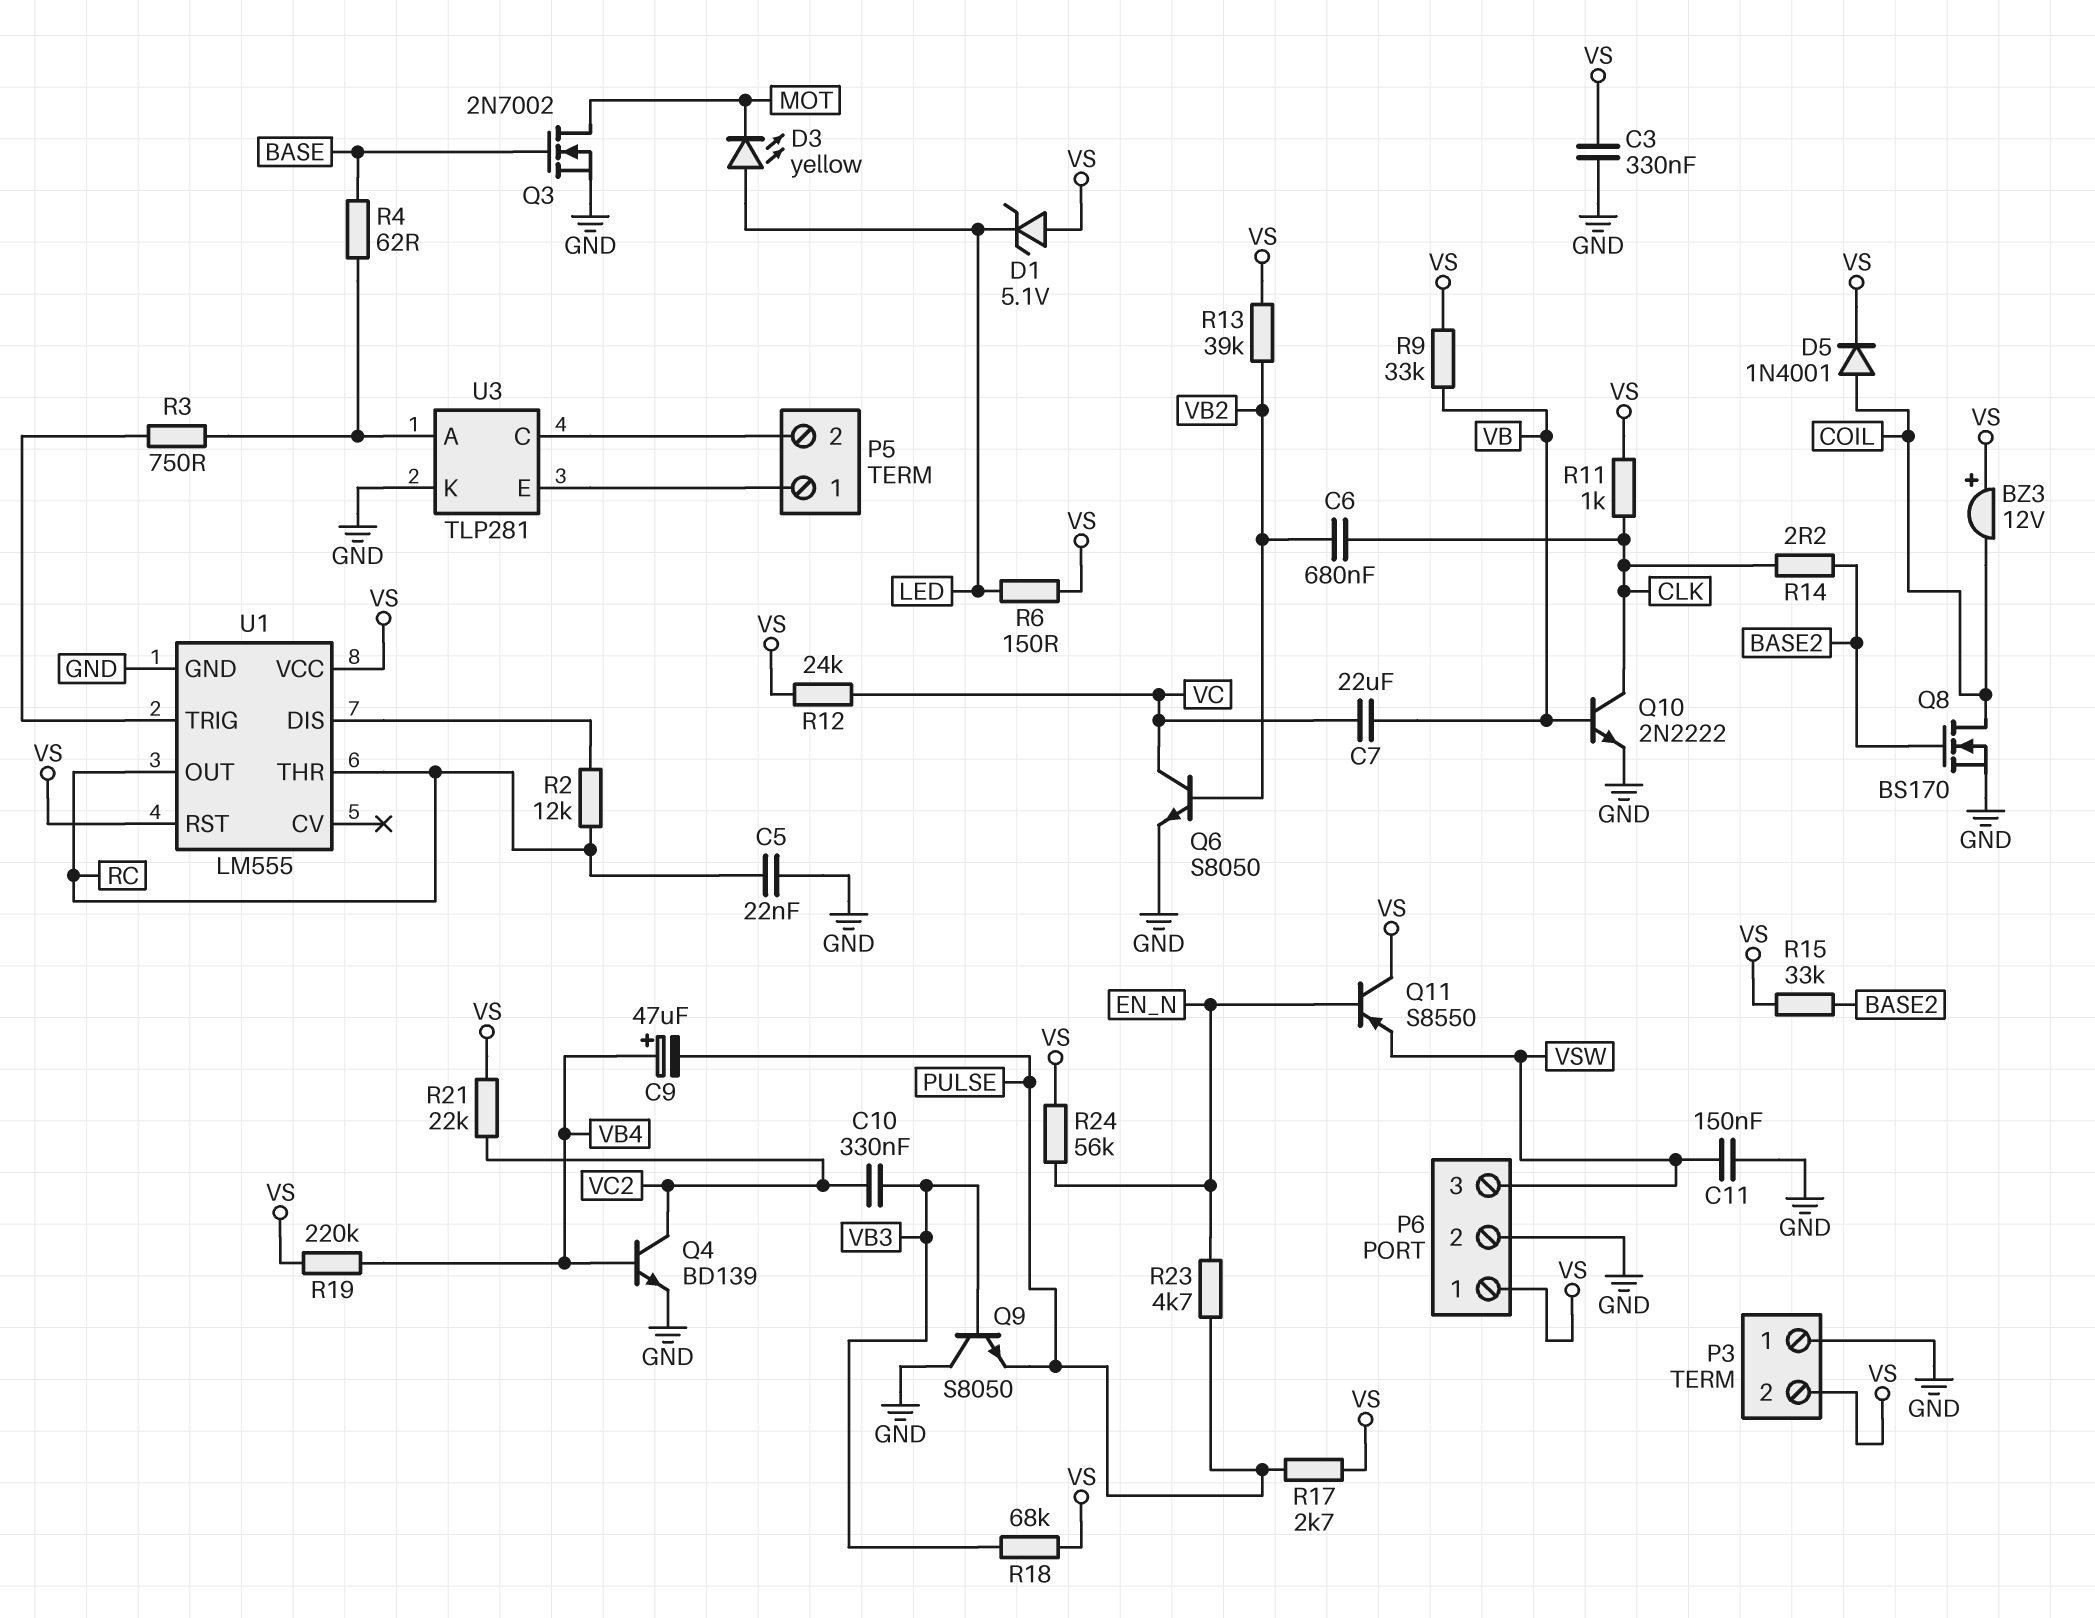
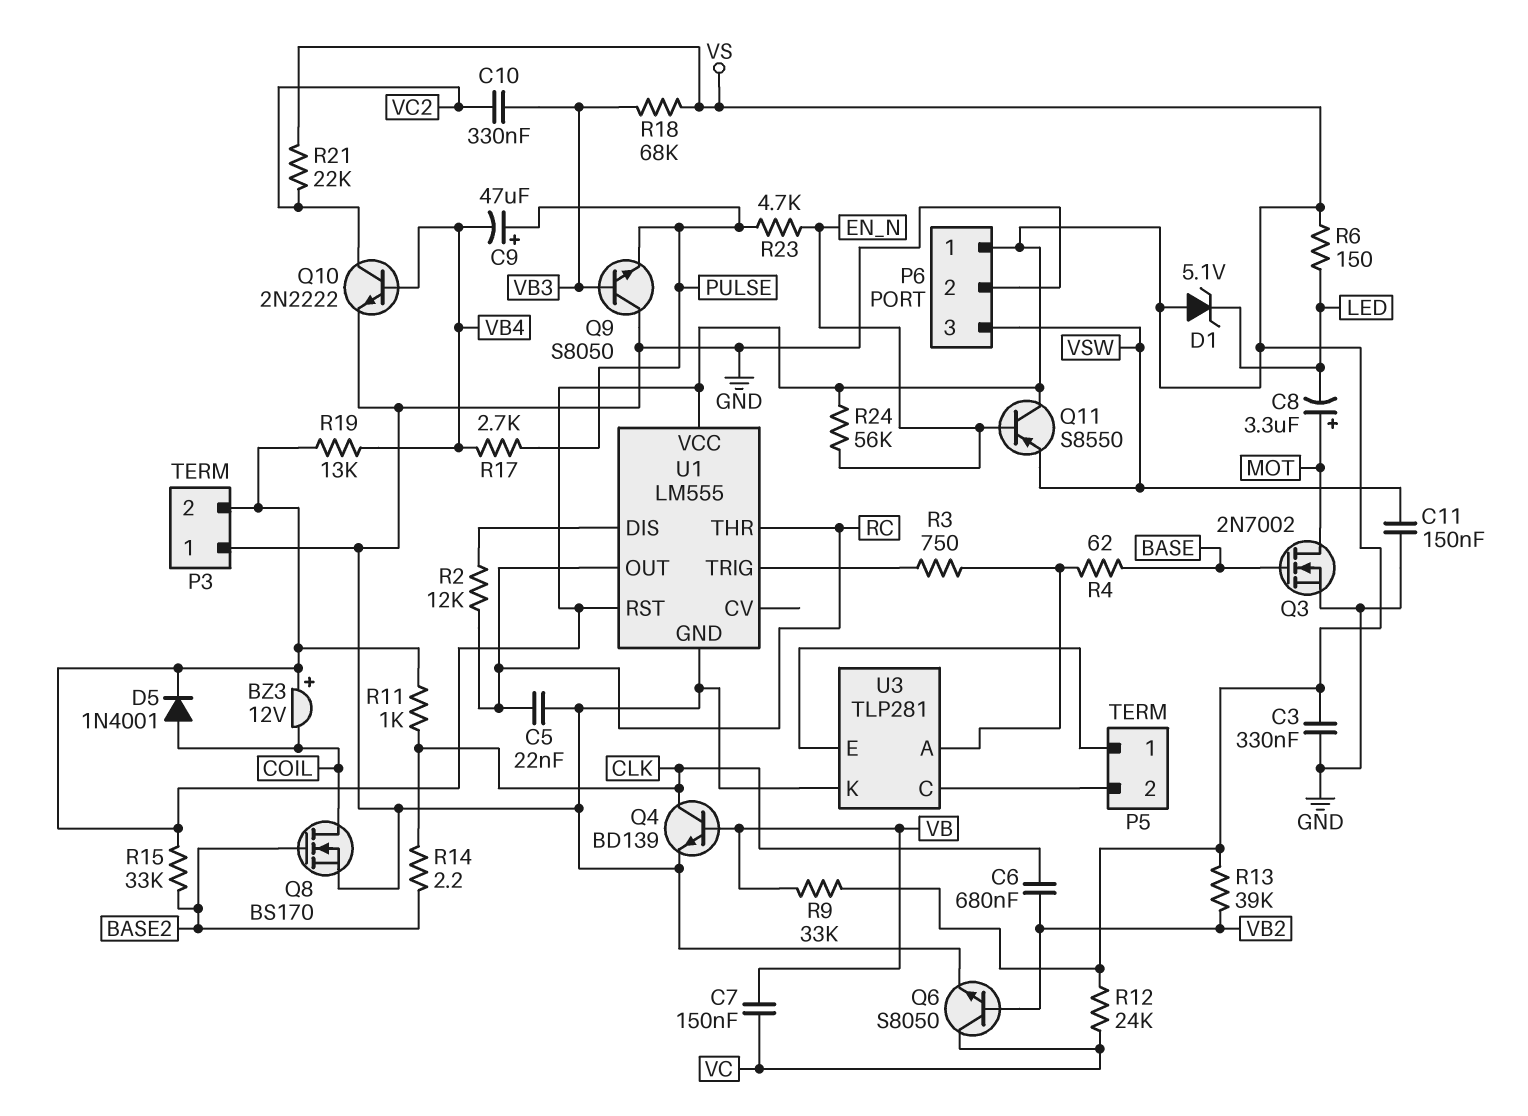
C7: 22uF (VB, VC) -> 150nF (VB, VC)
C8: none -> 3.3uF (plus MOT, minus LED)
C9: 47uF (plus VB4, minus PULSE) -> 47uF (plus PULSE, minus VB4)
D3: LED yellow (A LED, K MOT) -> none
Q4: NPN BD139 (B VB4, C VC2, E GND) -> NPN BD139 (B VB, C CLK, E GND)
Q10: NPN 2N2222 (B VB, C CLK, E GND) -> NPN 2N2222 (B VB4, C VC2, E GND)
R17: 2.7k (PULSE, VS) -> 2.7k (PULSE, VB4)
R19: 220k (VB4, VS) -> 13k (VB4, VS)

